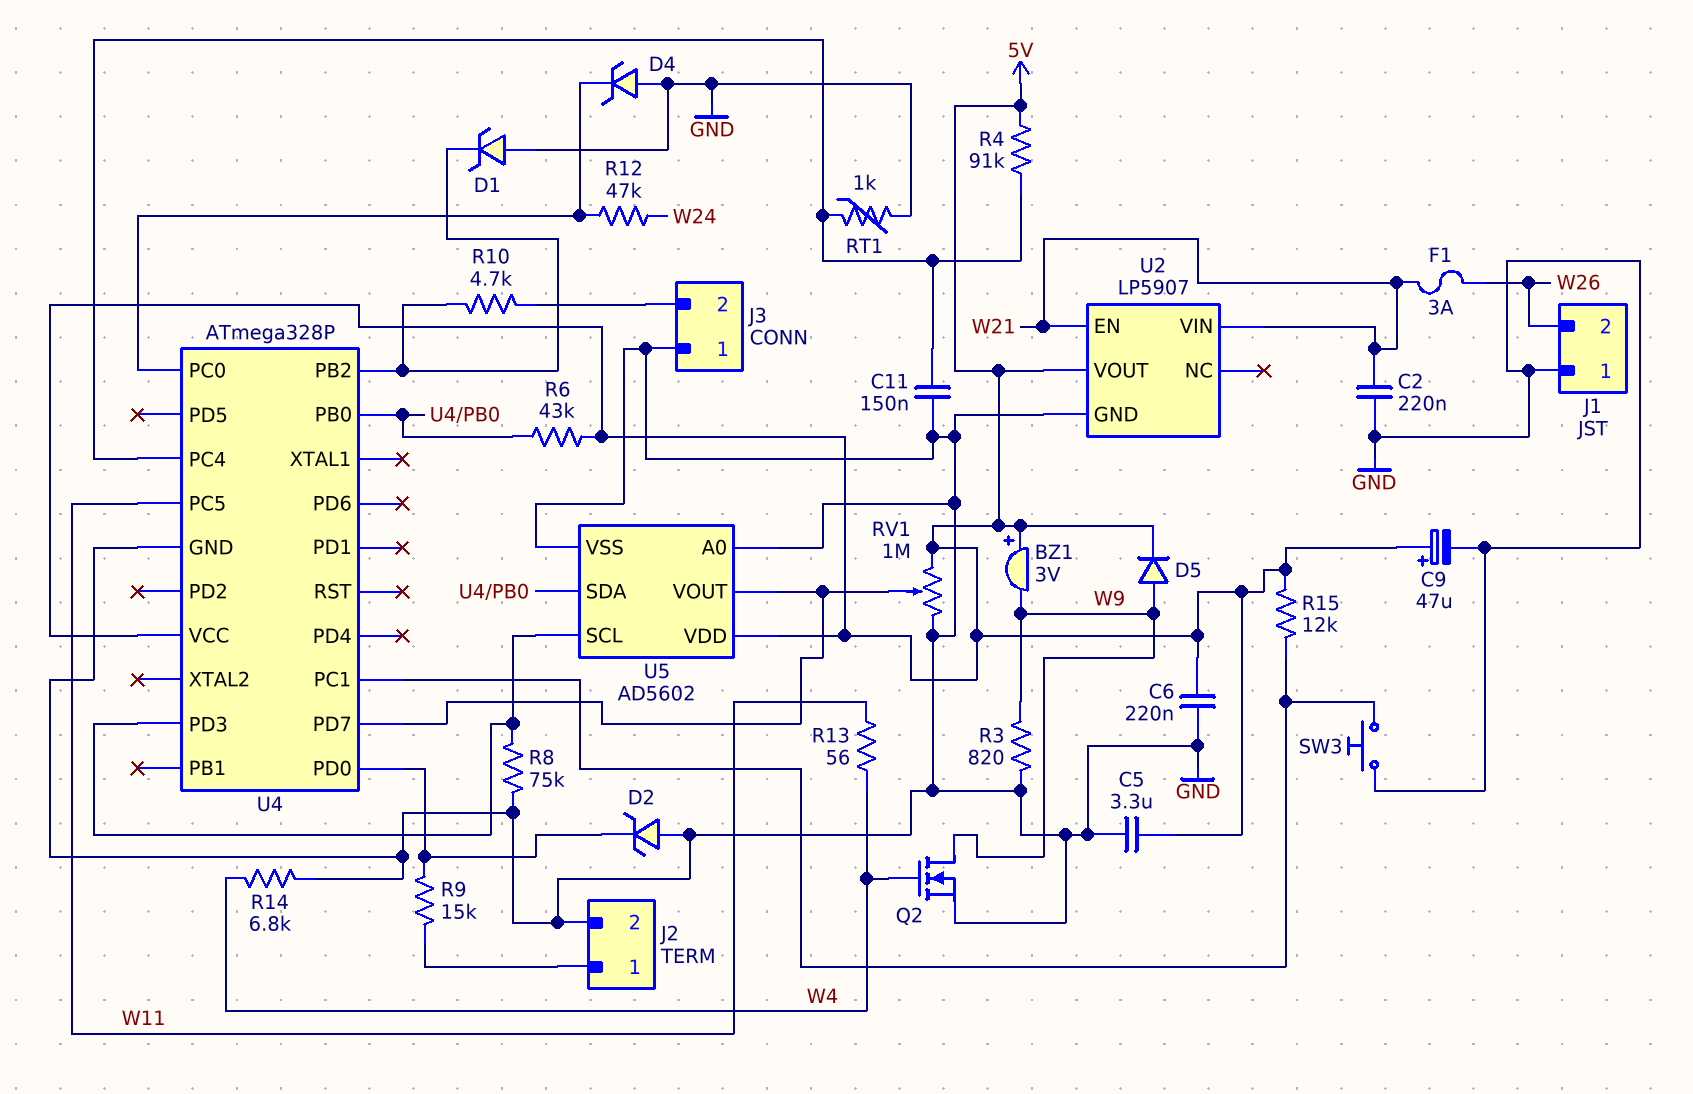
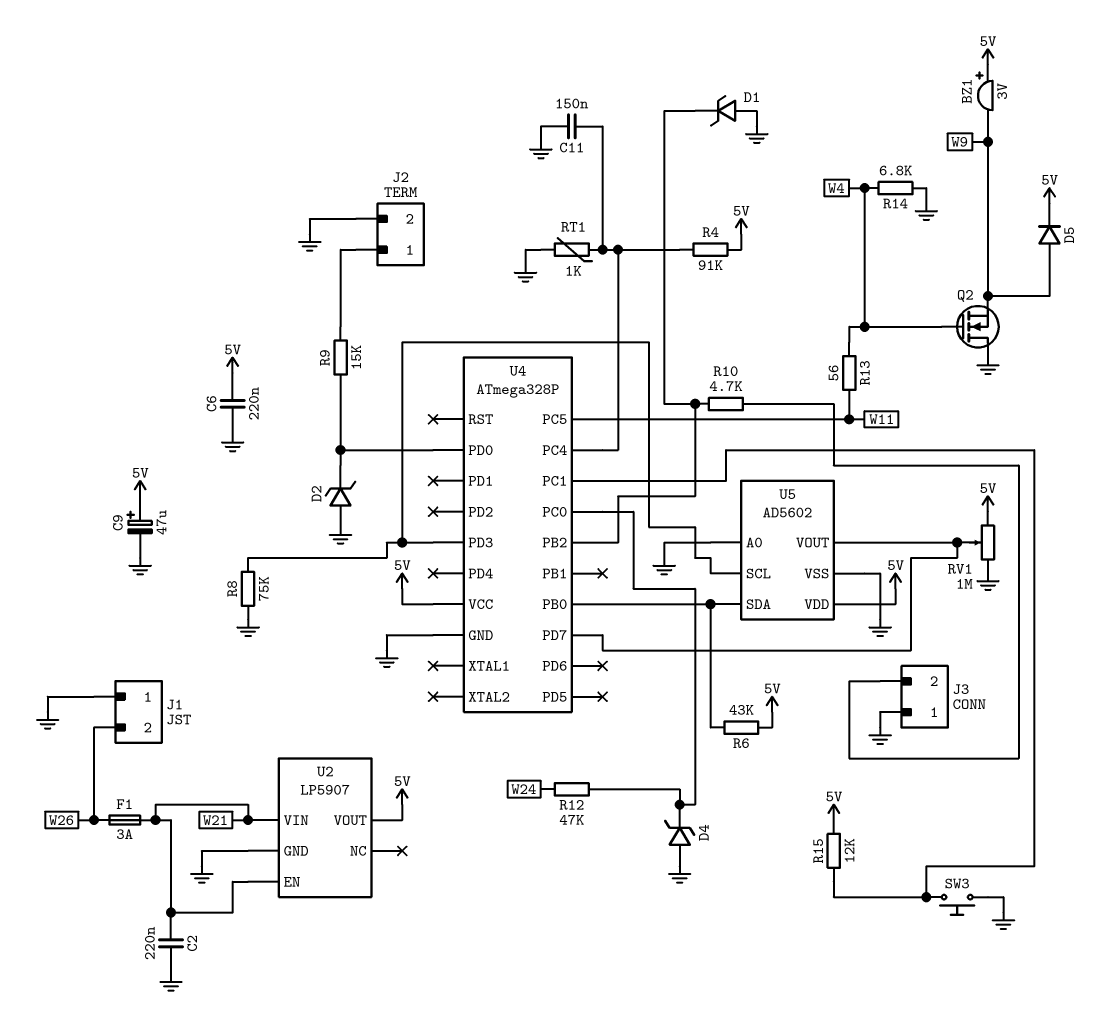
C5: 3.3uF (5V, GND) -> none
Q2: NMOS (G W4, D W9, S GND) -> NMOS (G W4, D GND, S W9)
R3: 820 (GND, W9) -> none

